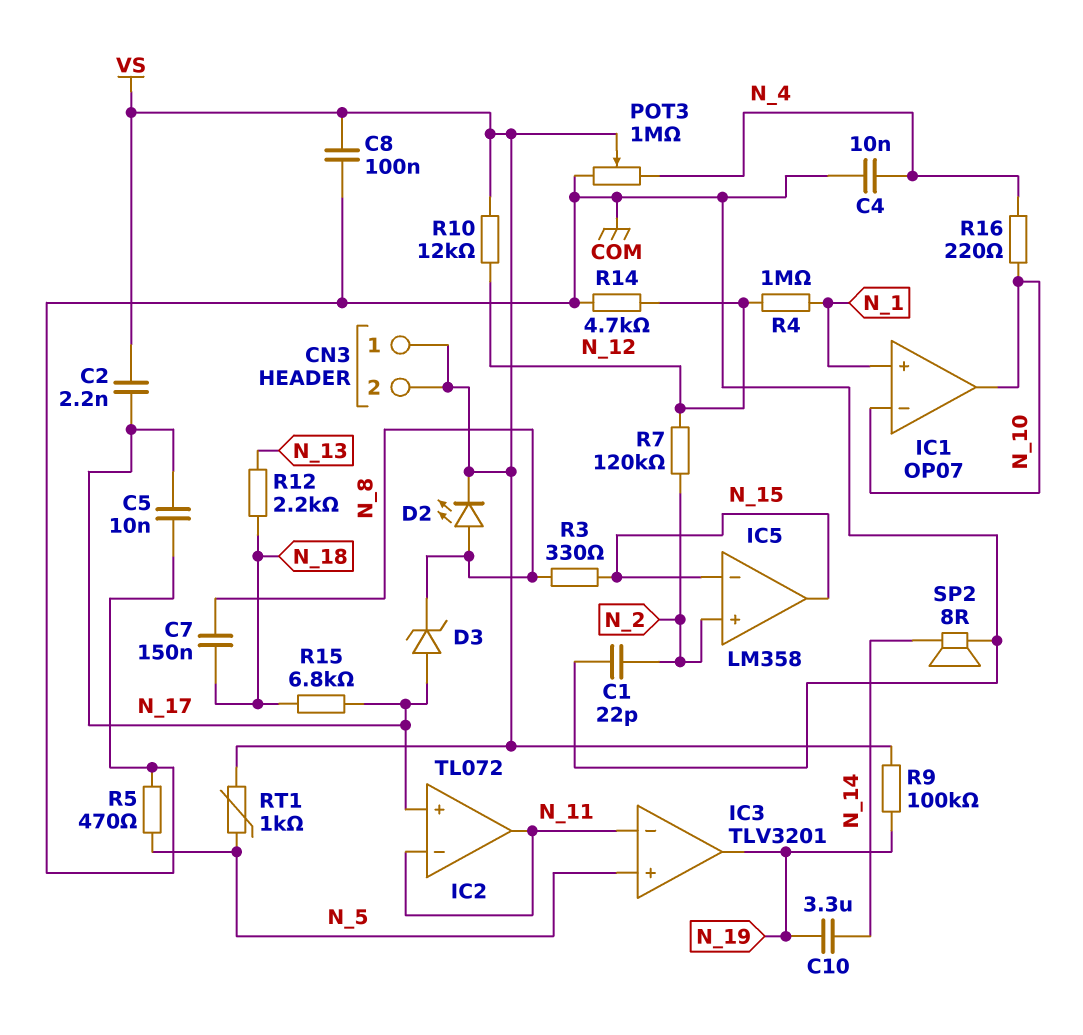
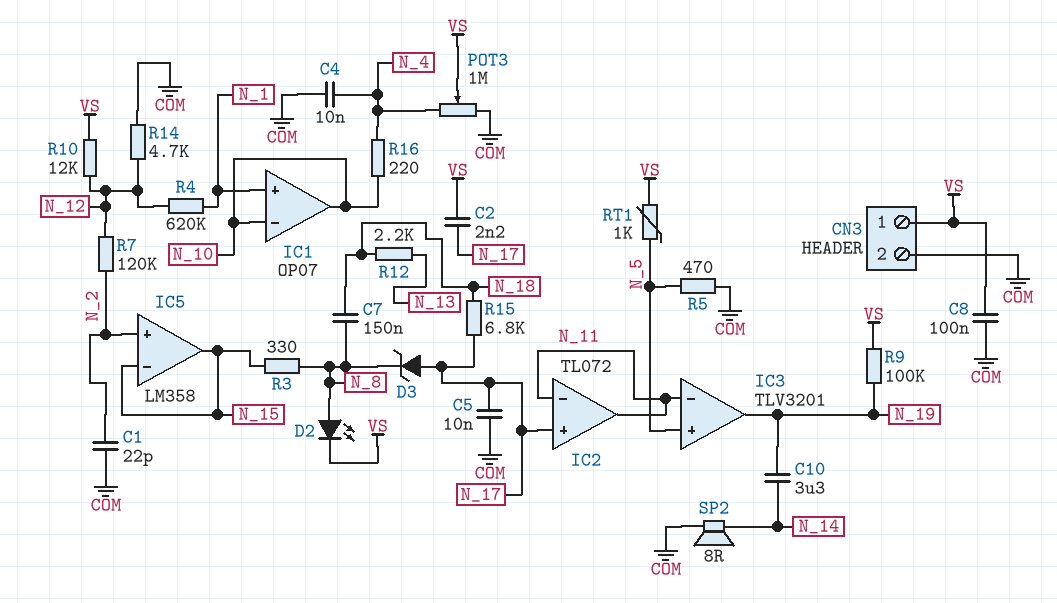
CN3 pin 2: VS -> COM
R4: 1M (N_1, N_12) -> 620k (N_1, N_12)

